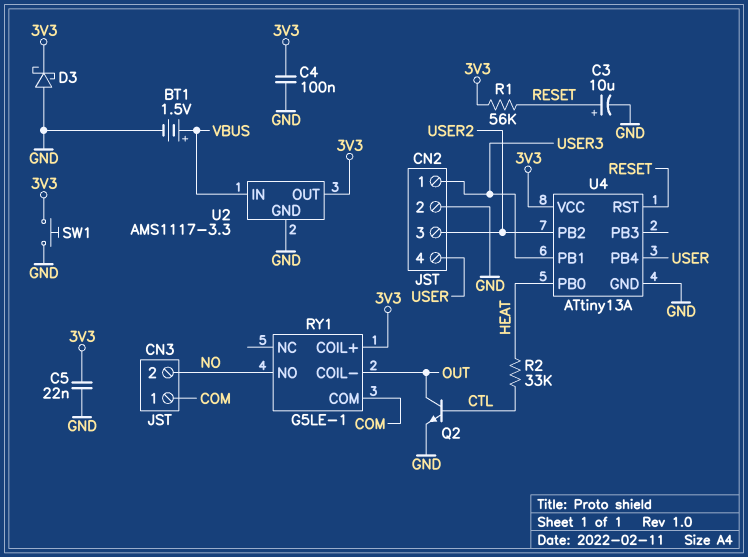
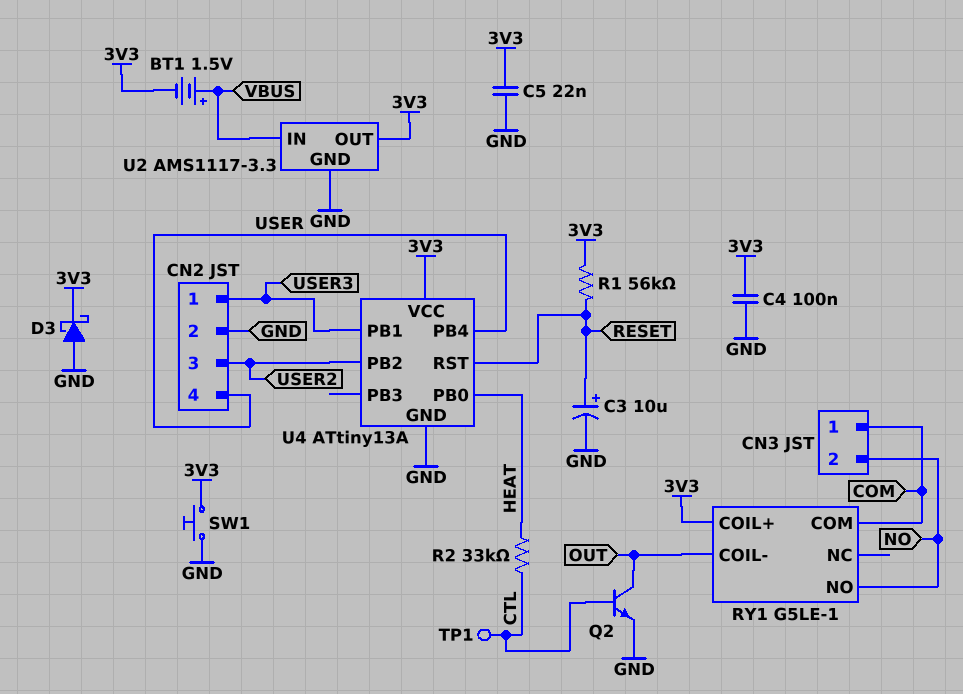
BT1: 1.5V (plus VBUS, minus GND) -> 1.5V (plus VBUS, minus 3V3)
TP1: none -> test point (CTL)

